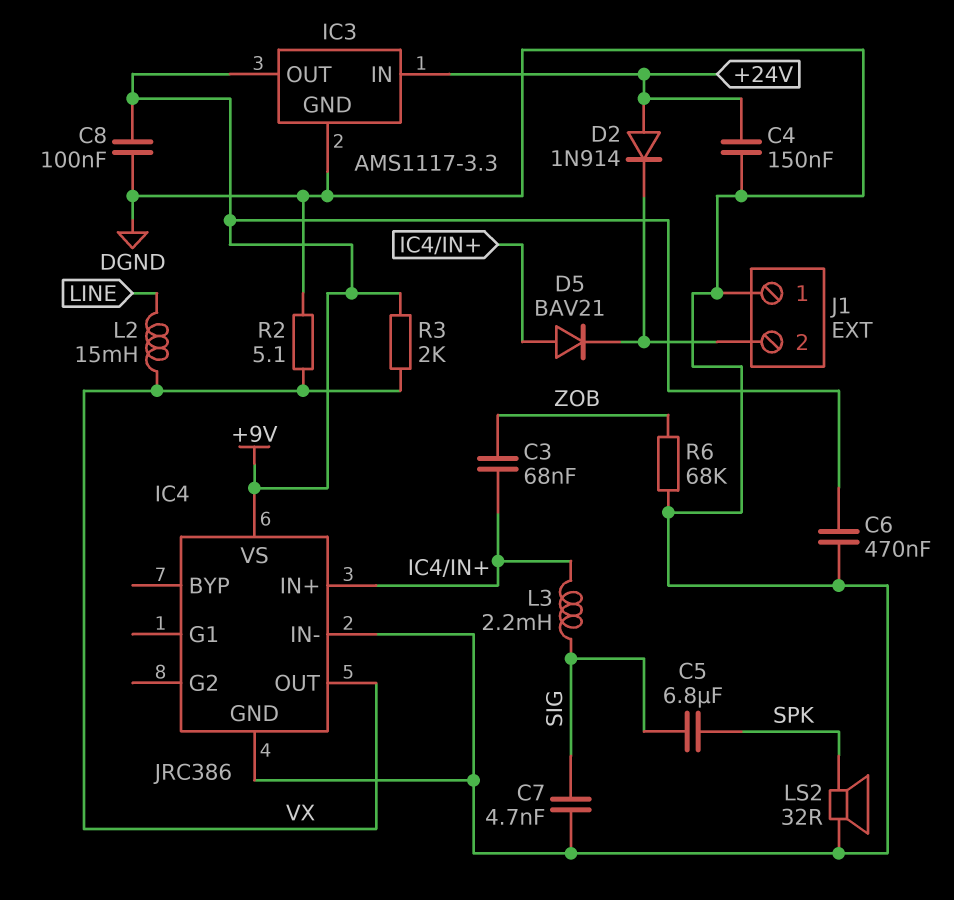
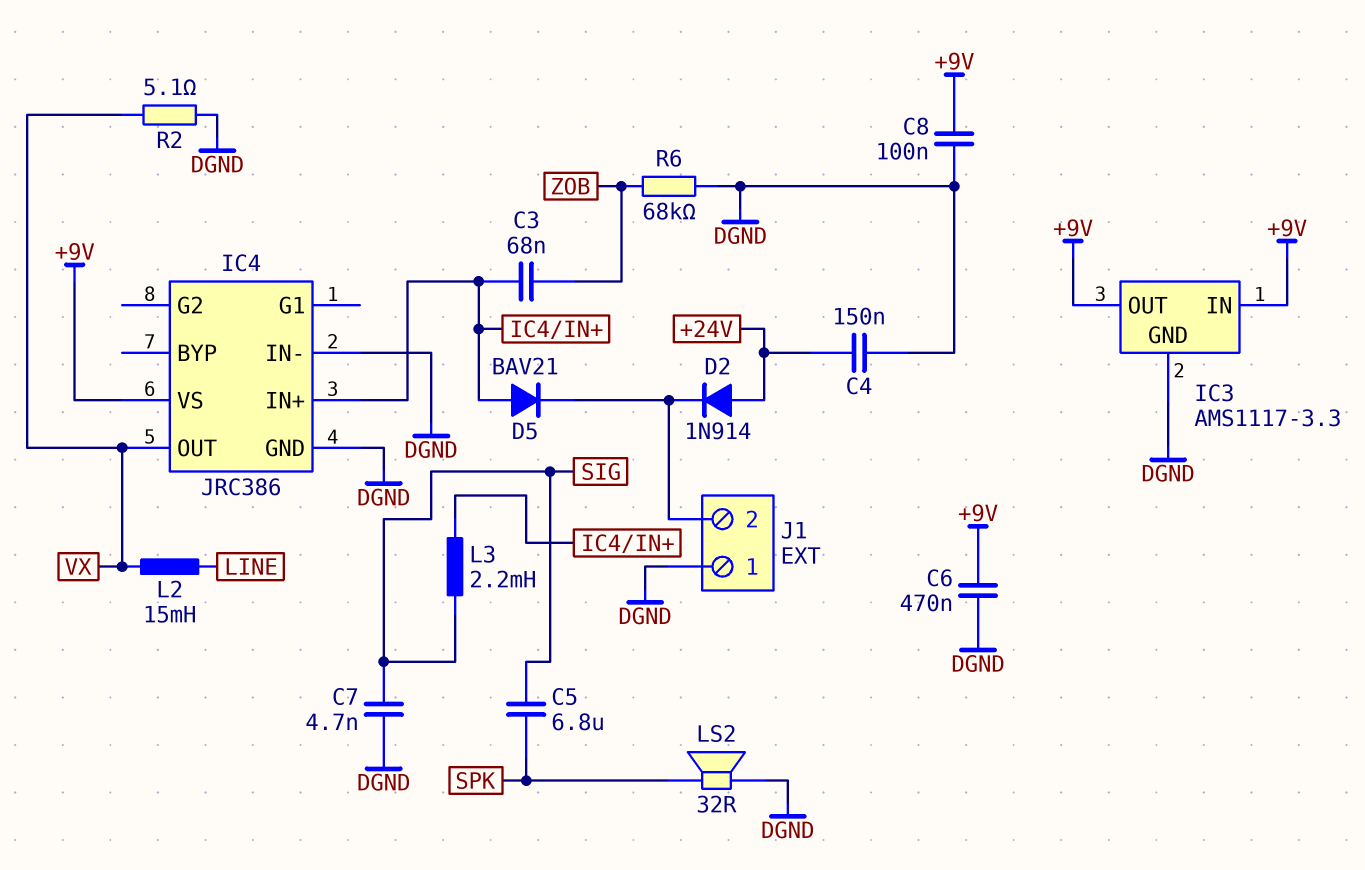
IC3 pin IN: +24V -> +9V
R3: 2k (+9V, VX) -> none

